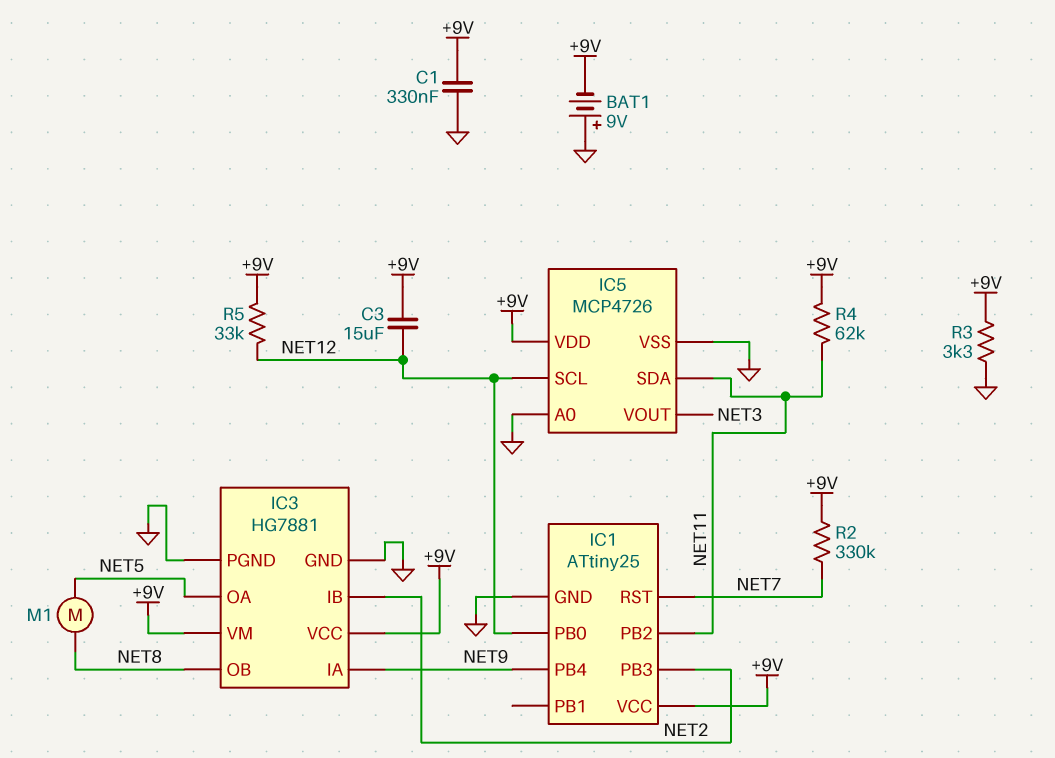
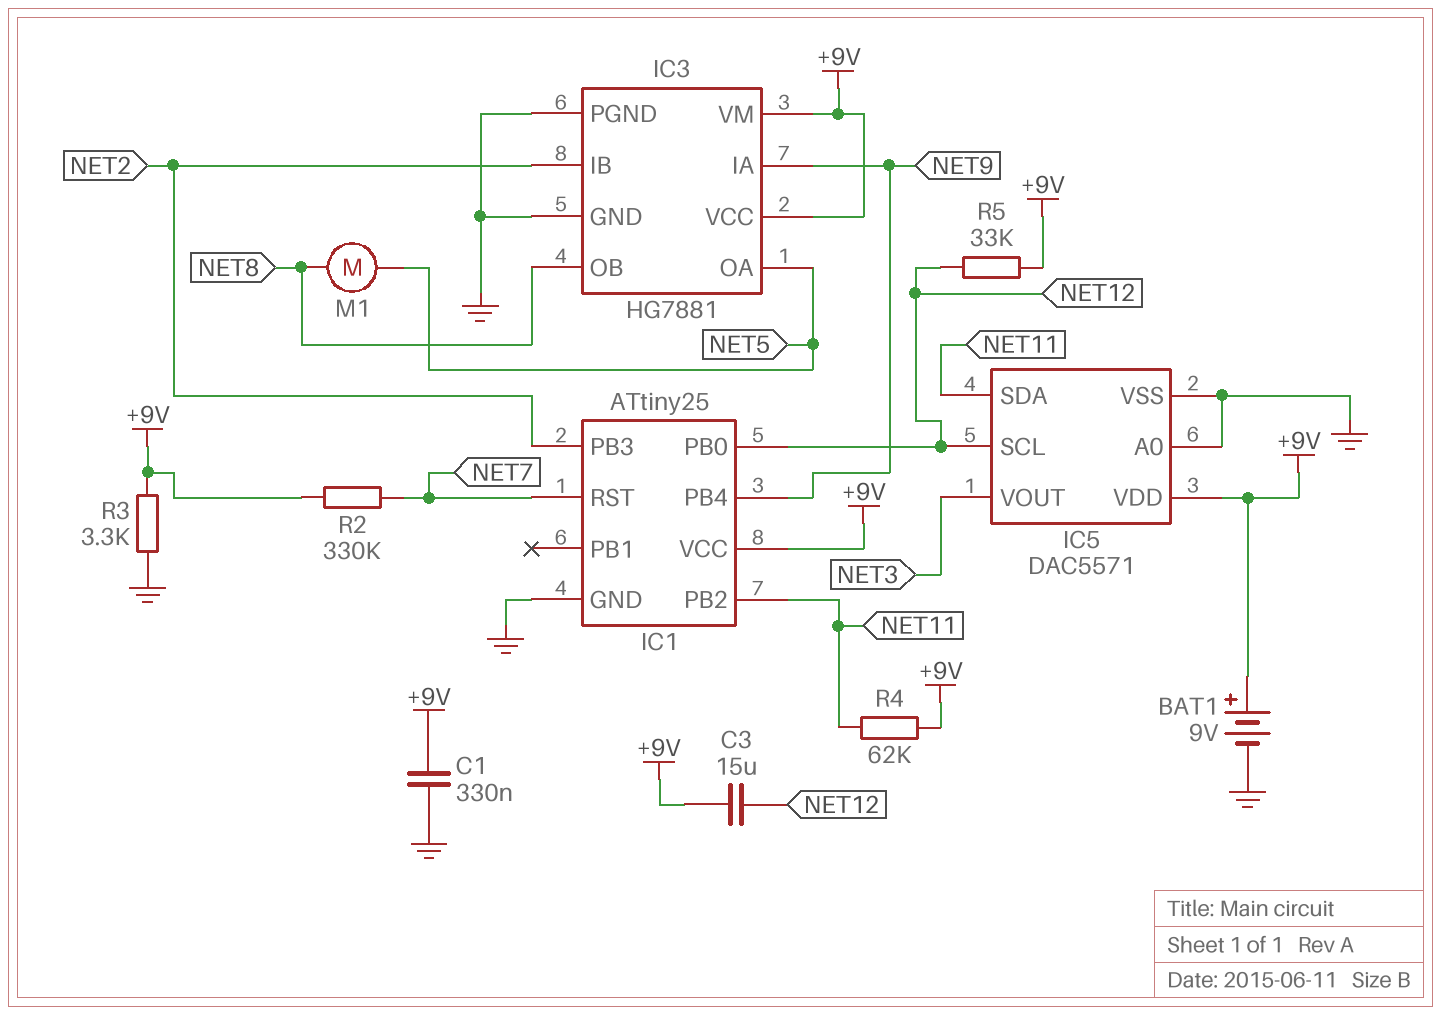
BAT1: 9V (plus GND, minus +9V) -> 9V (plus +9V, minus GND)
IC5: MCP4726 -> DAC5571

